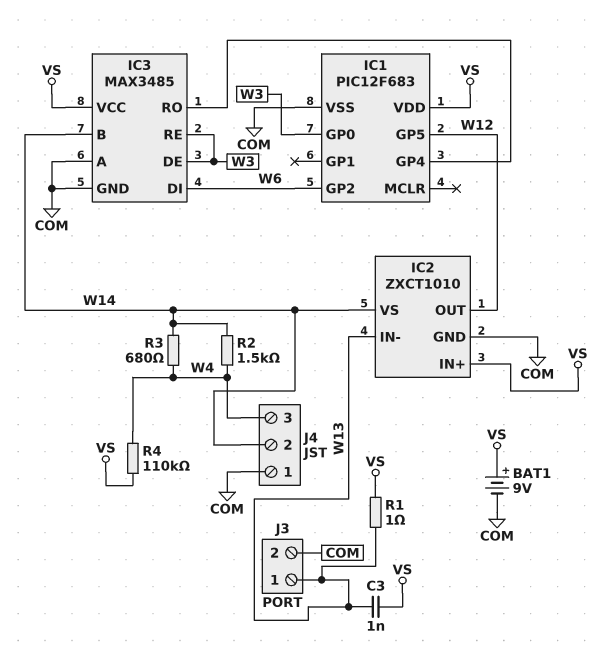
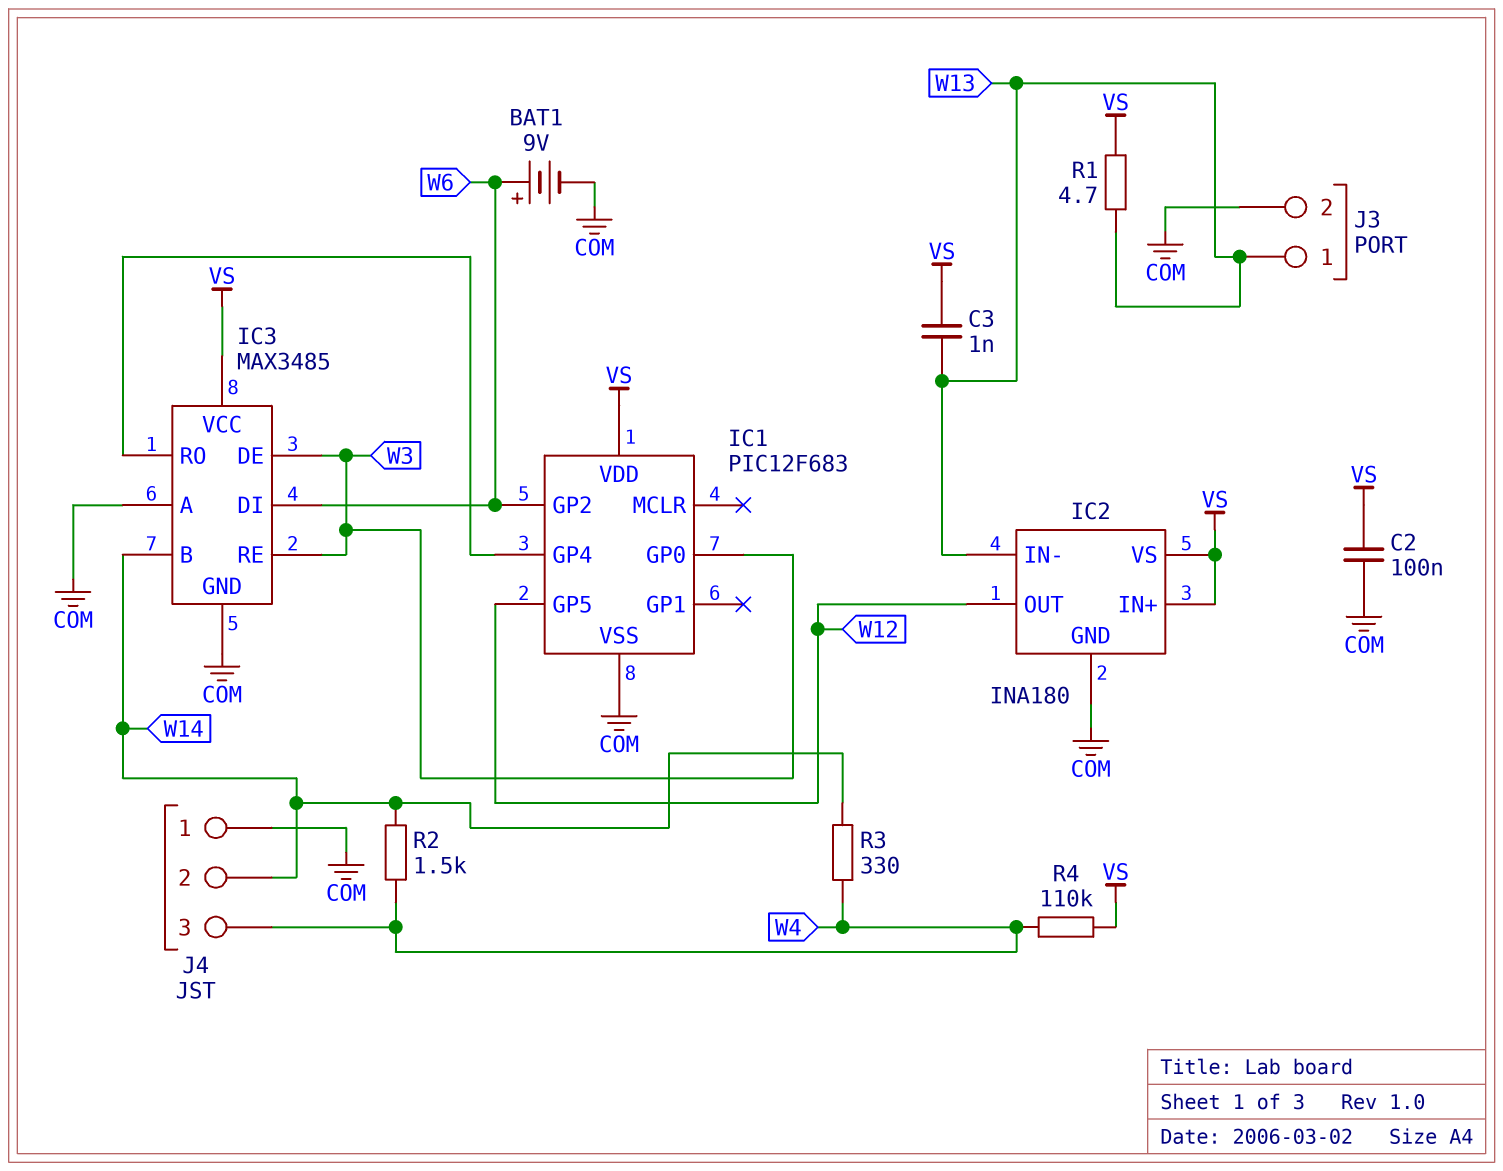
BAT1: 9V (plus VS, minus COM) -> 9V (plus W6, minus COM)
C2: none -> 100nF (COM, VS)
IC2: ZXCT1010 -> INA180
IC2 pin VS: W14 -> VS
R1: 1 (VS, W13) -> 4.7 (VS, W13)
R3: 680 (W4, W14) -> 330 (W4, W14)

